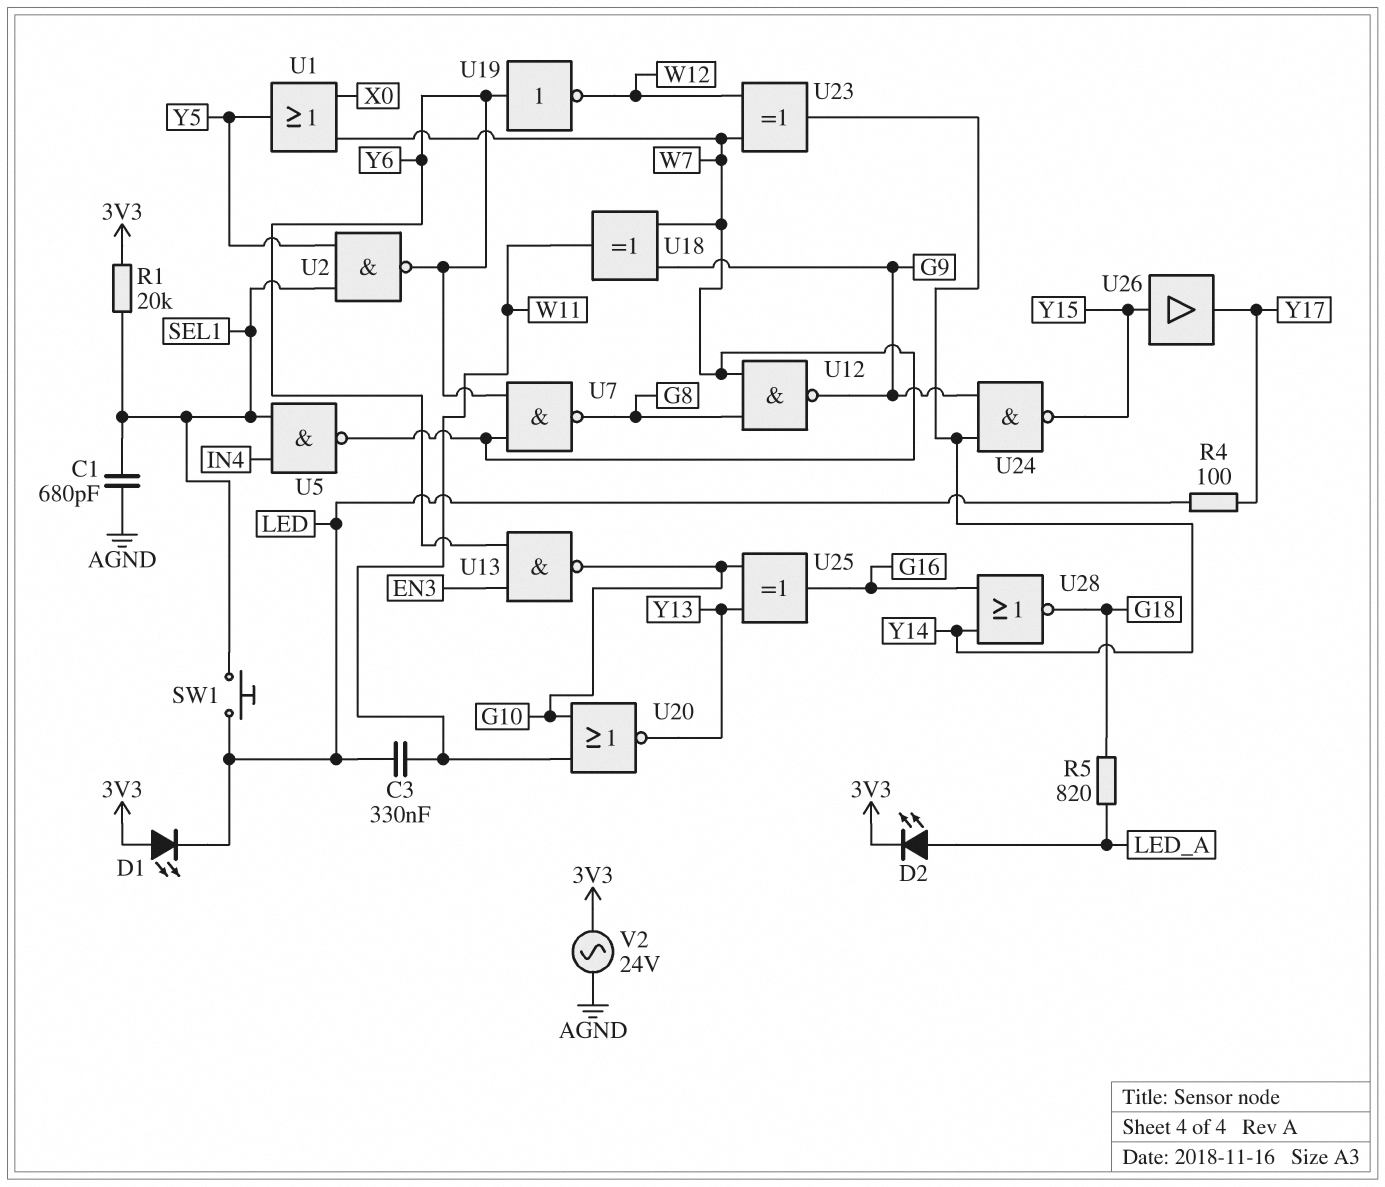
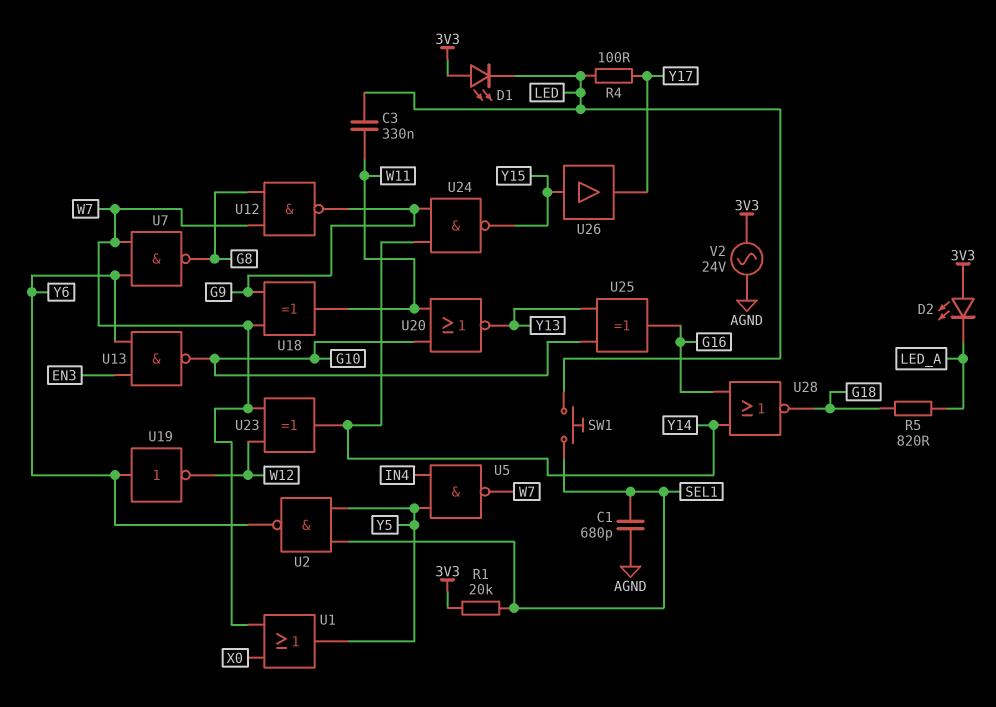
D2: LED (A LED_A, K 3V3) -> LED (A 3V3, K LED_A)
U5: NAND (in IN4, in SEL1, out W7) -> NAND (in IN4, in Y5, out W7)

